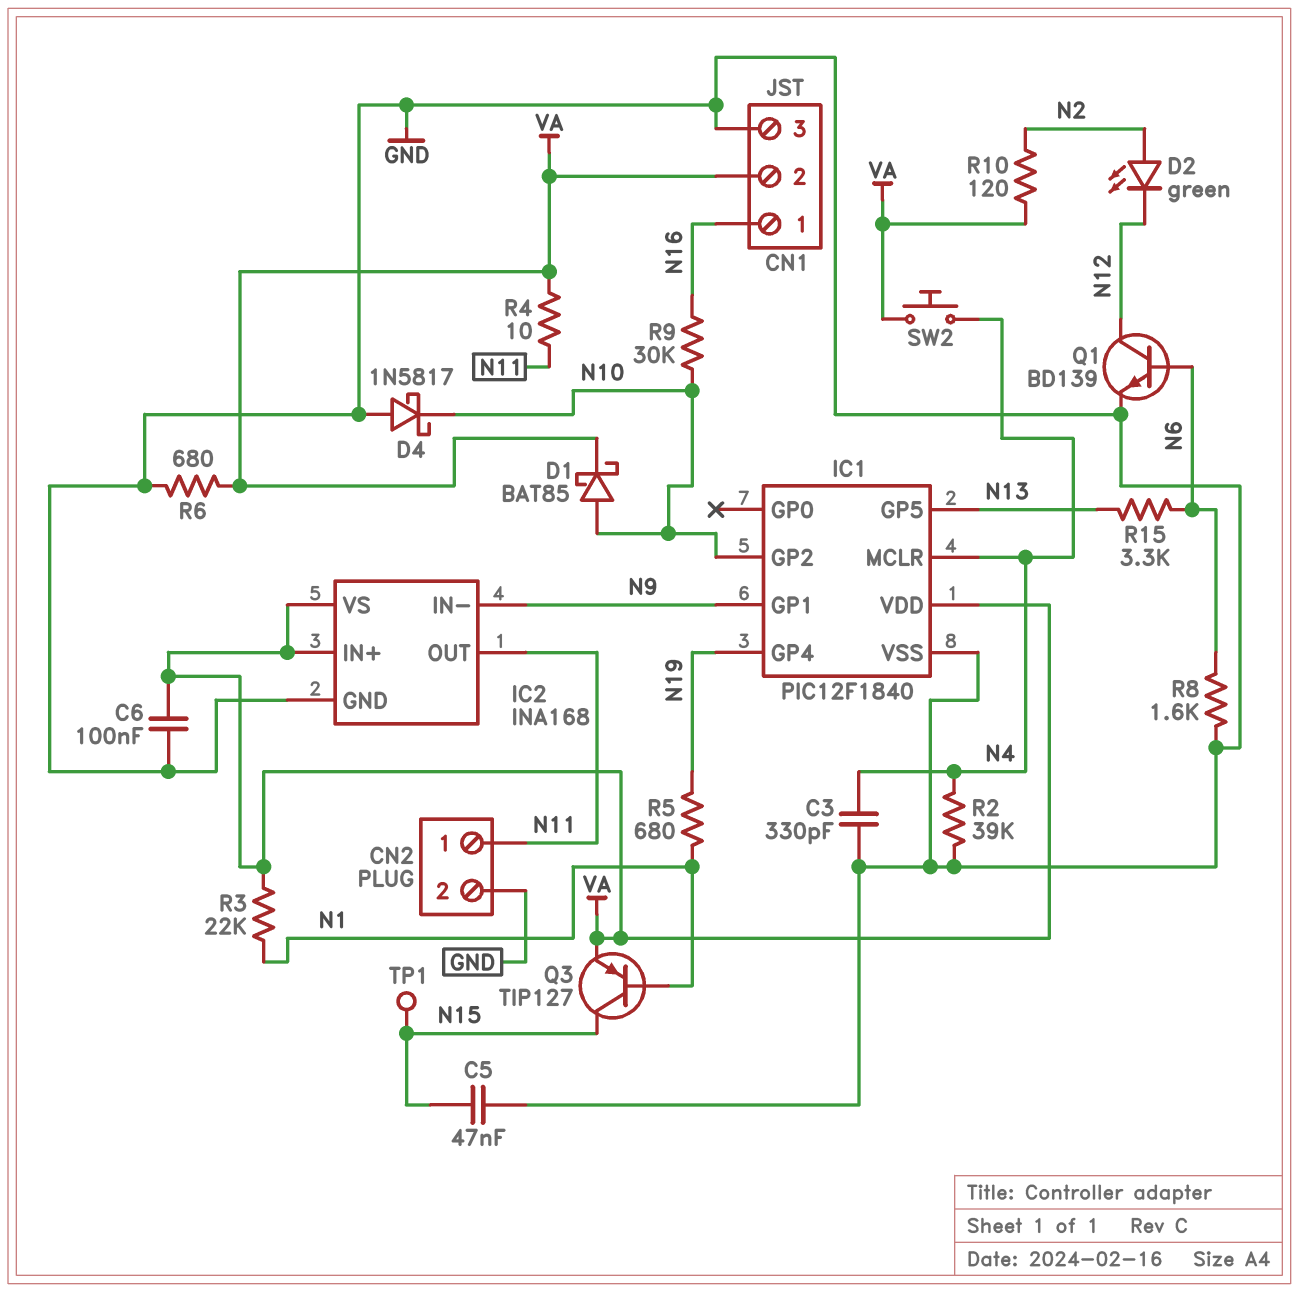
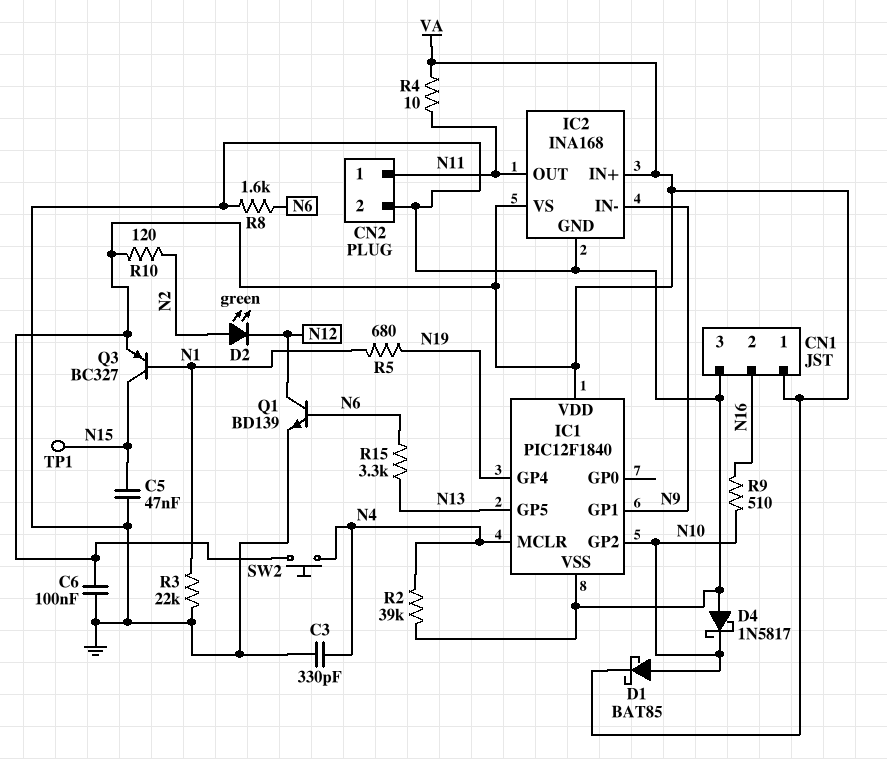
CN1 pin 1: N16 -> VA
CN1 pin 2: VA -> N16
Q3: PNP TIP127 (B N1, C N15, E VA) -> PNP BC327 (B N1, C N15, E VA)
R3: 22k (N1, VA) -> 22k (GND, N1)
R6: 680 (GND, VA) -> none
R9: 30k (N10, N16) -> 510 (N10, N16)

